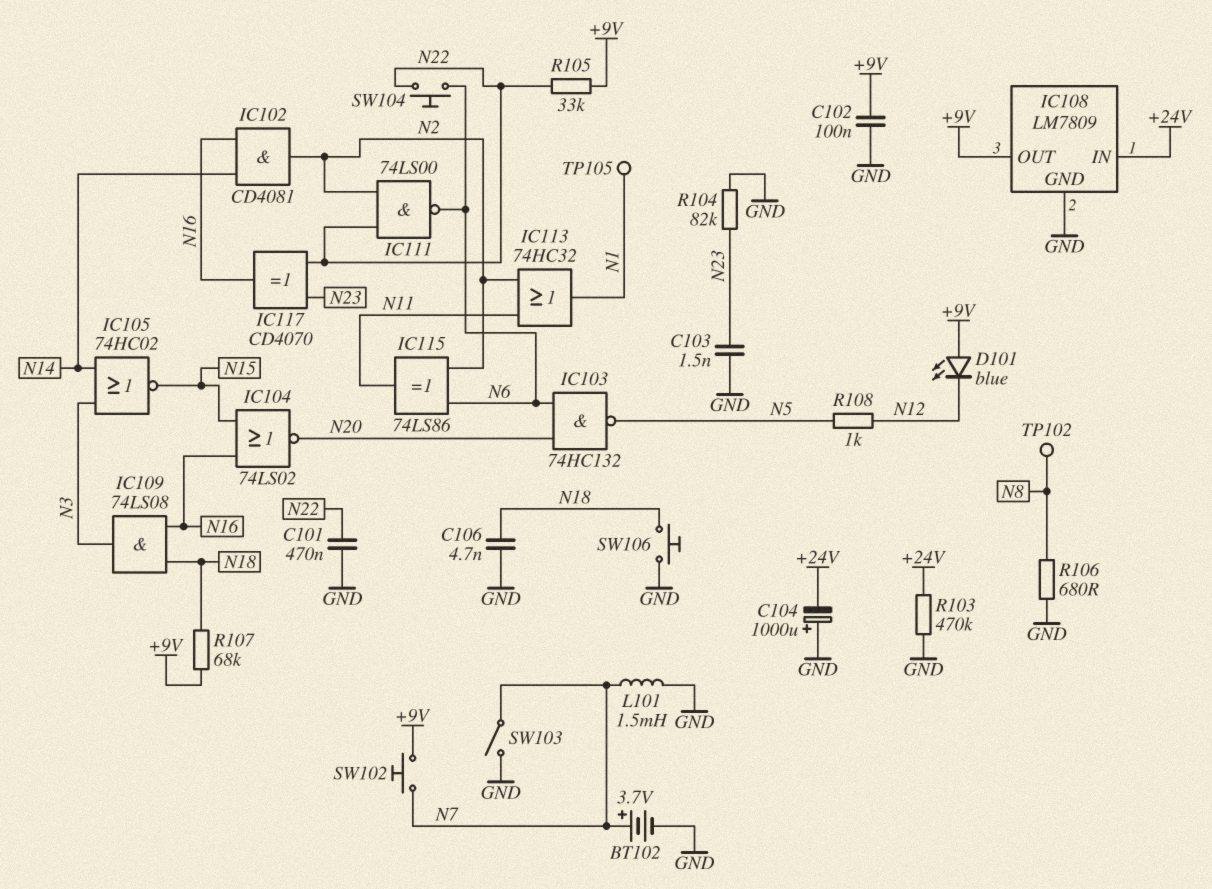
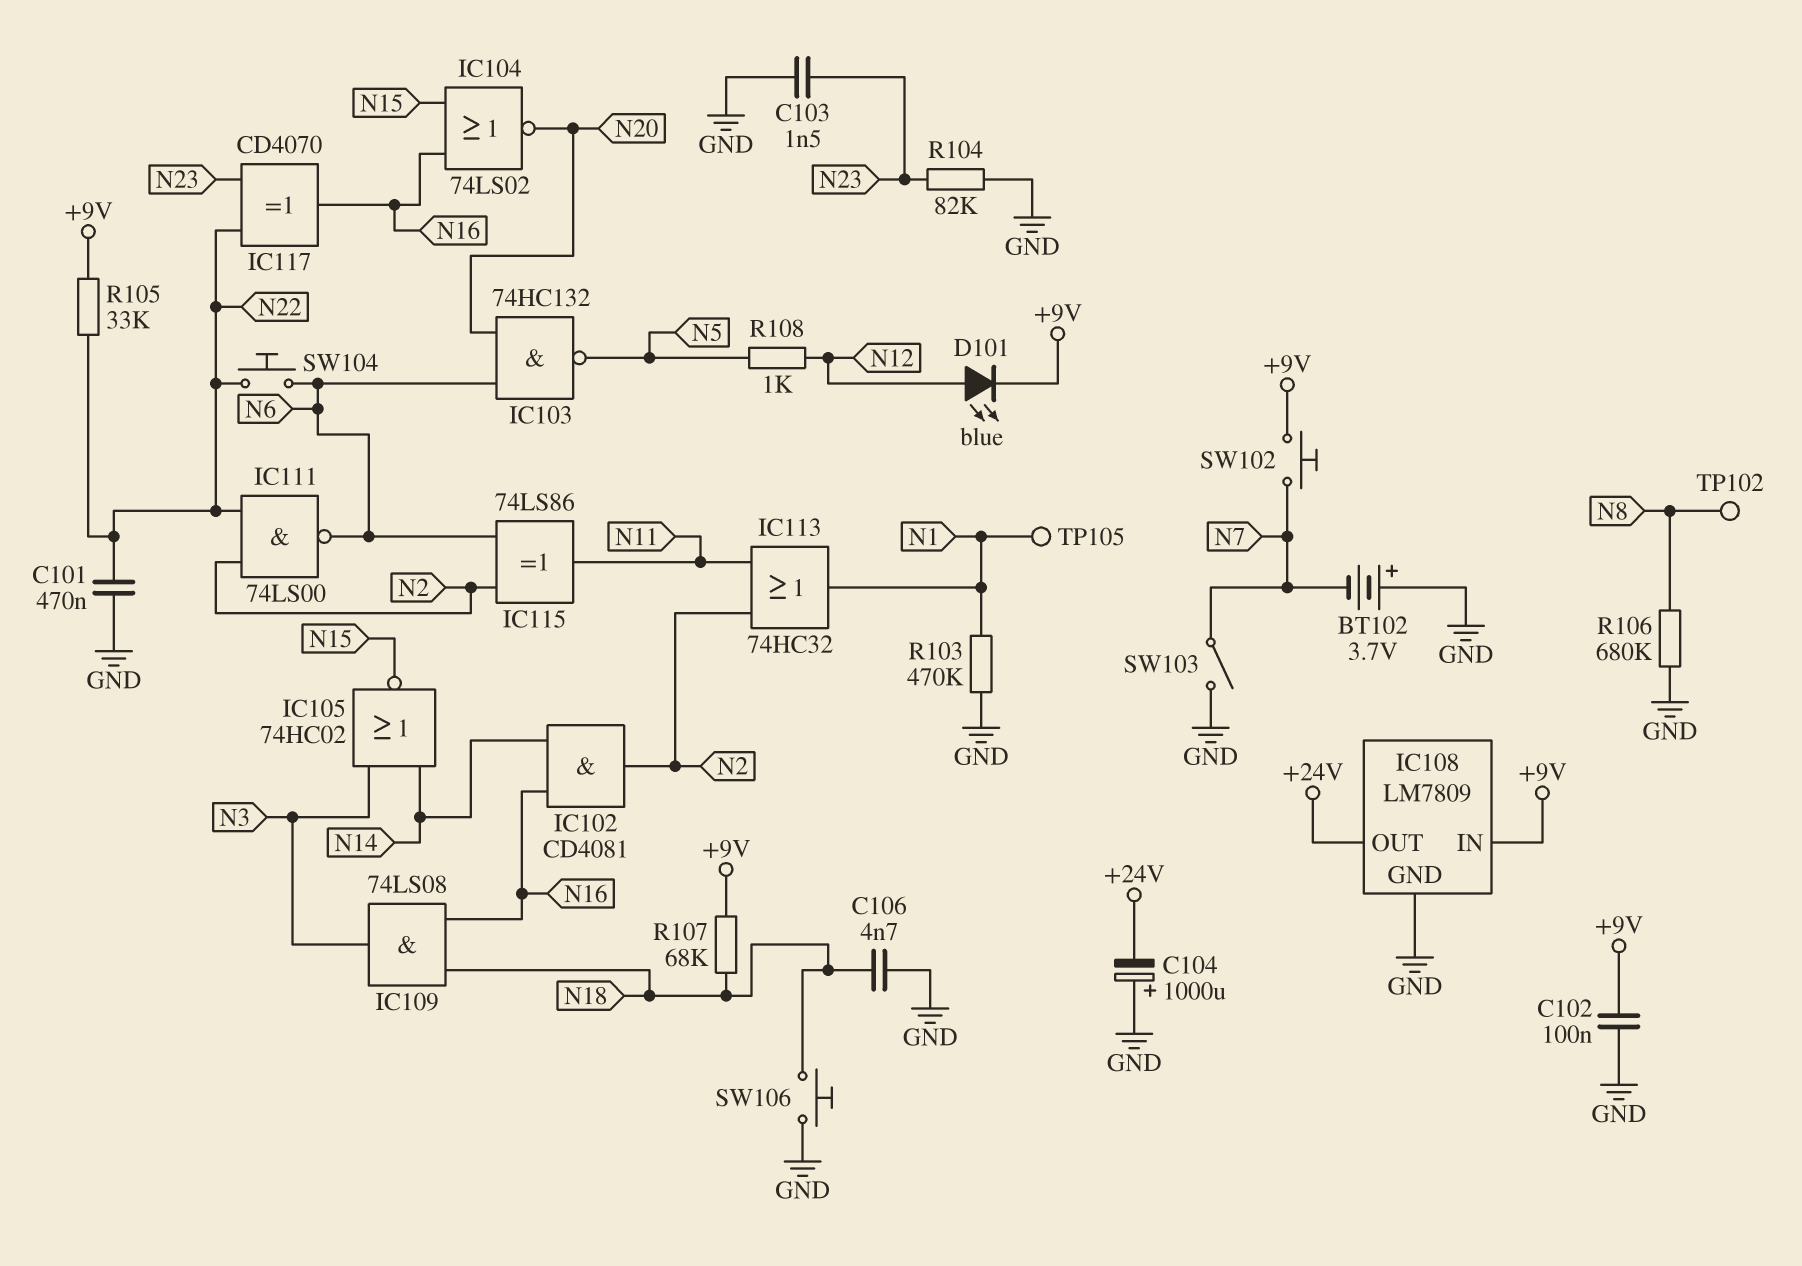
BT102: 3.7V (plus N7, minus GND) -> 3.7V (plus GND, minus N7)
D101: LED blue (A +9V, K N12) -> LED blue (A N12, K +9V)
IC108 pin IN: +24V -> +9V
IC108 pin OUT: +9V -> +24V
L101: 1.5mH (GND, N7) -> none
R103: 470k (+24V, GND) -> 470k (GND, N1)
R106: 680 (GND, N8) -> 680k (GND, N8)

